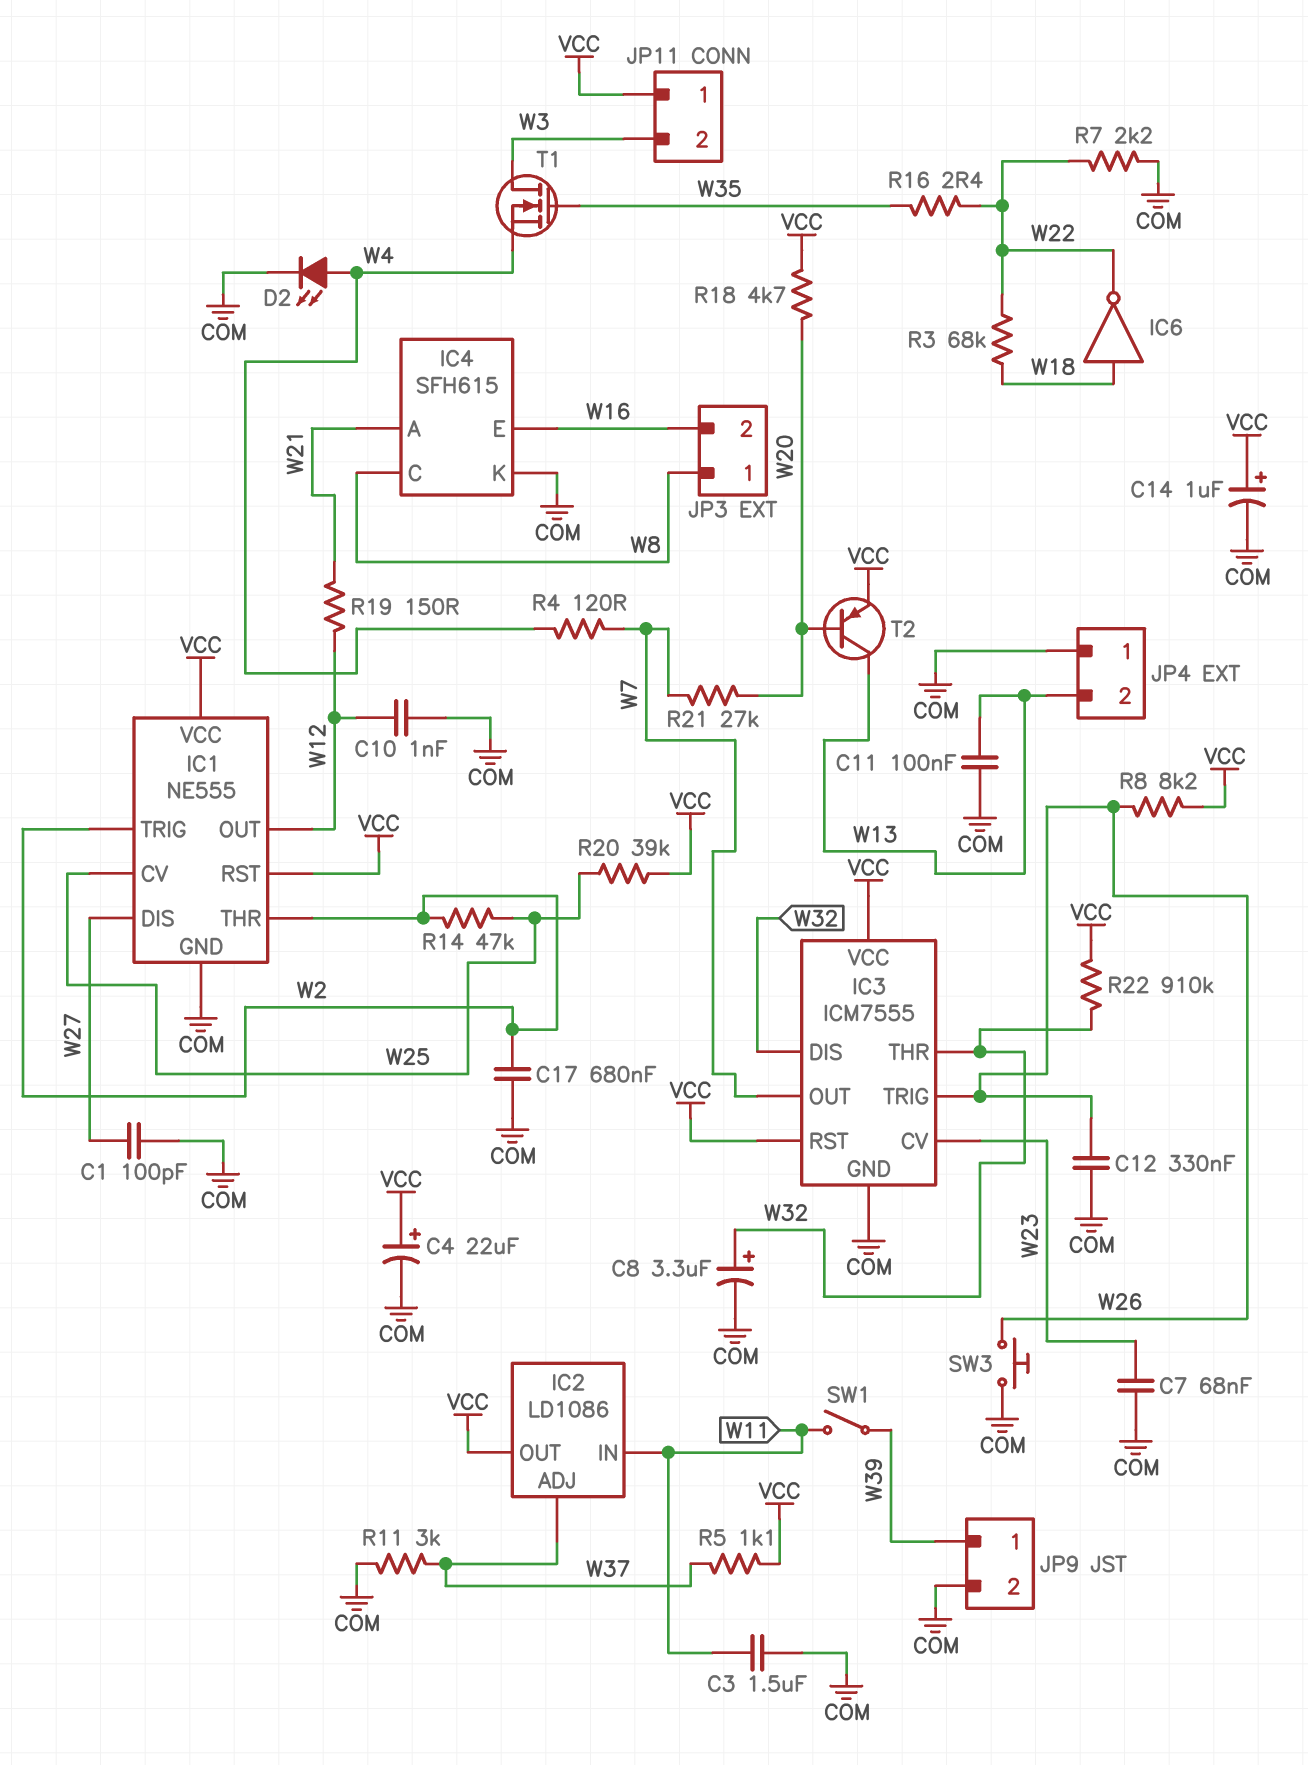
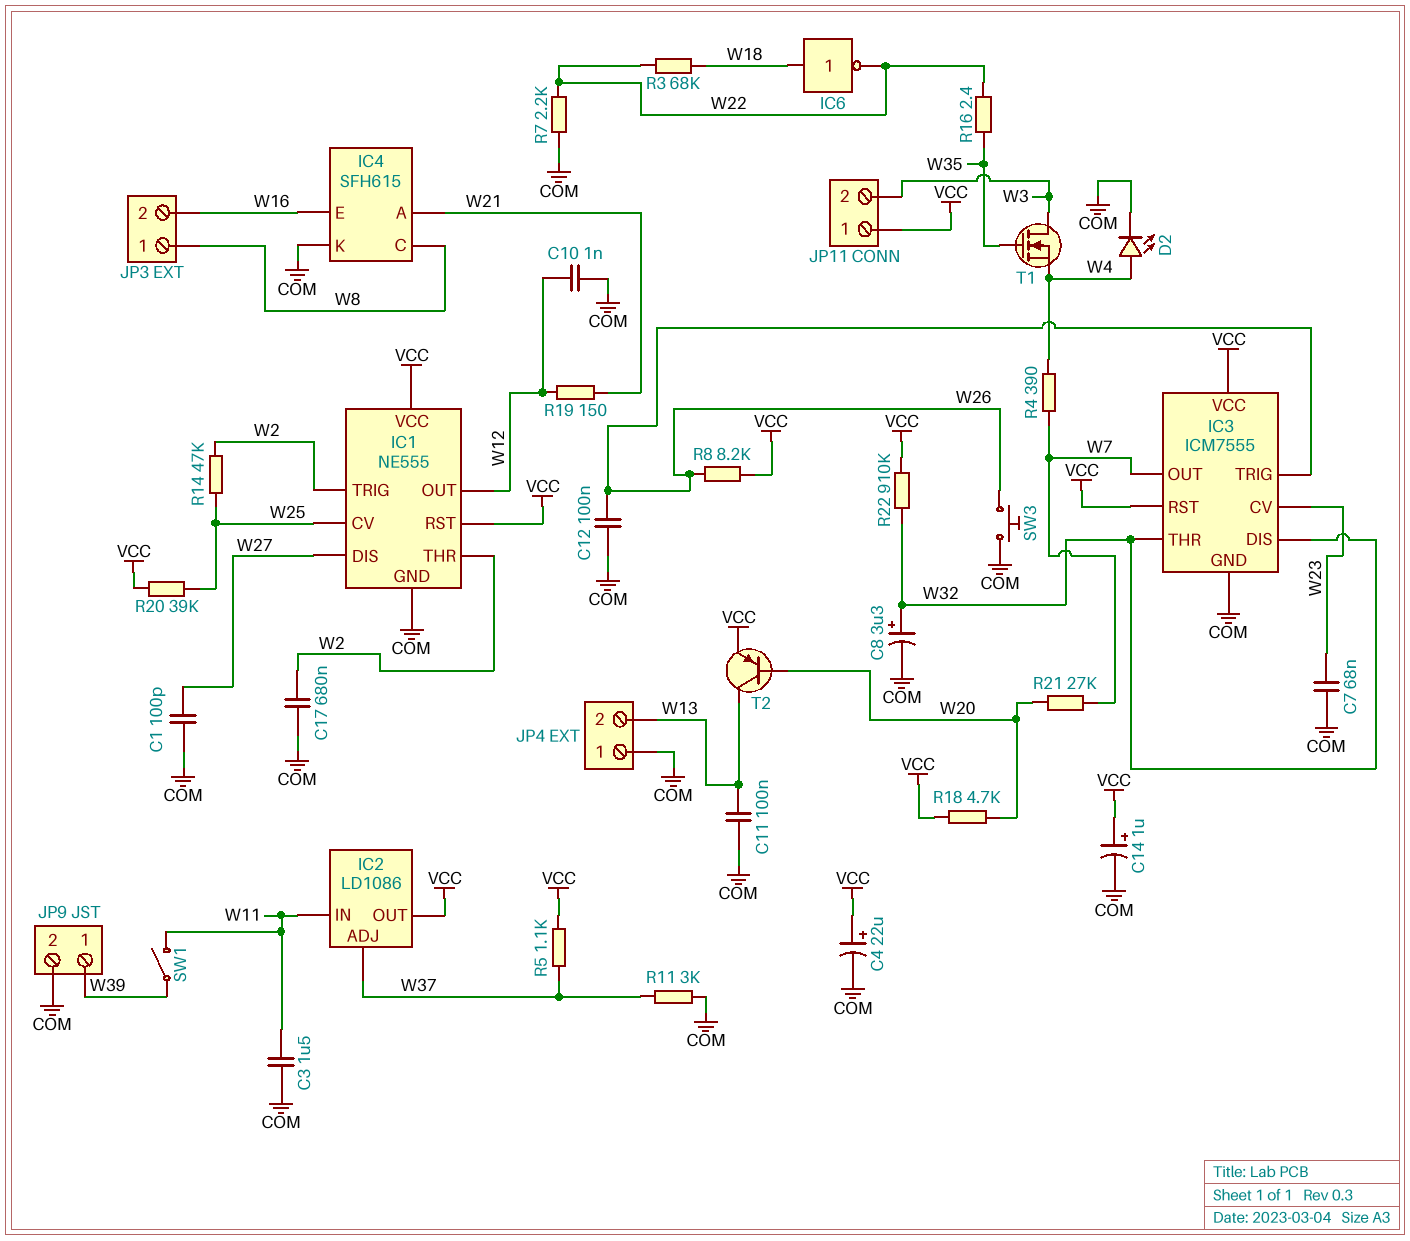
C12: 330nF (COM, W26) -> 100nF (COM, W26)
R4: 120 (W4, W7) -> 390 (W4, W7)

